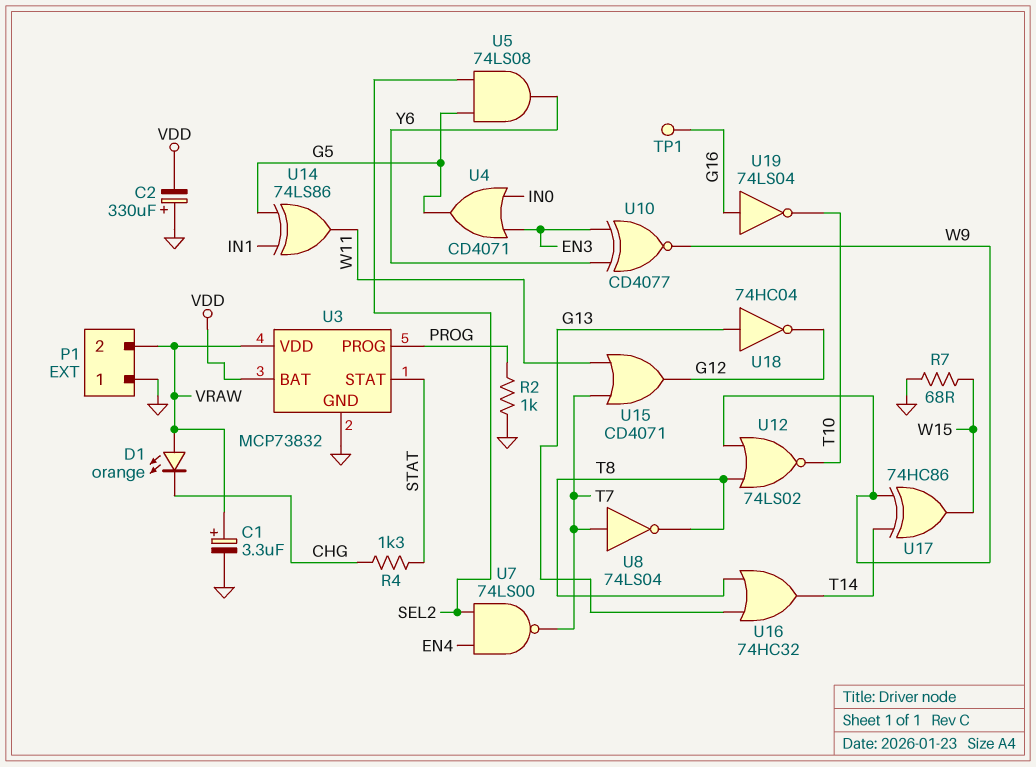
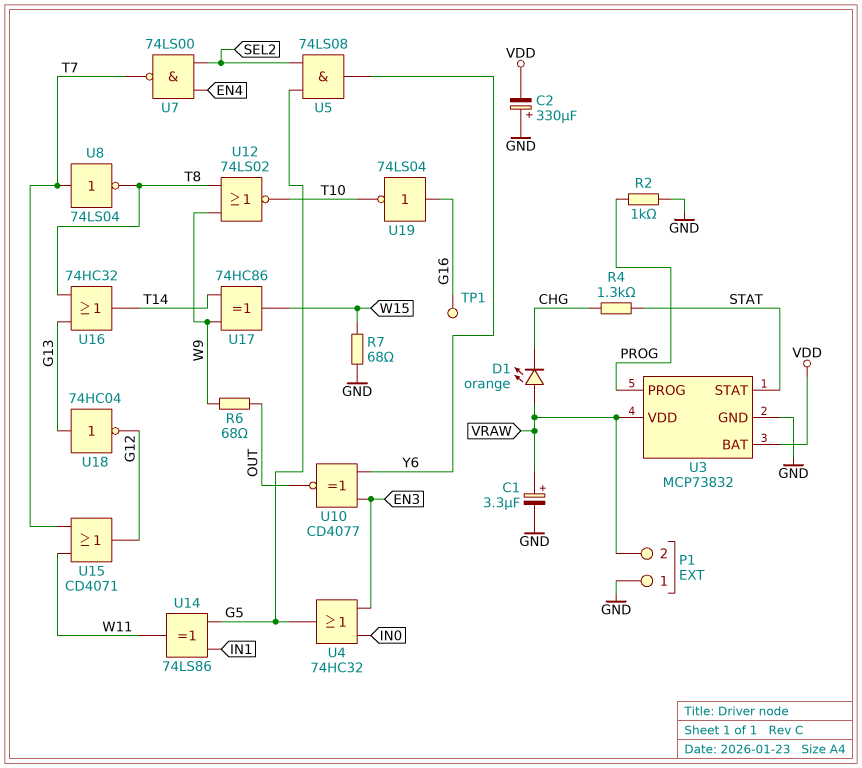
R6: none -> 68 (OUT, W9)
U4: OR CD4071 (in EN3, in IN0, out G5) -> OR 74HC32 (in EN3, in IN0, out G5)
U10: XNOR CD4077 (in EN3, in Y6, out W9) -> XNOR CD4077 (in EN3, in Y6, out OUT)

